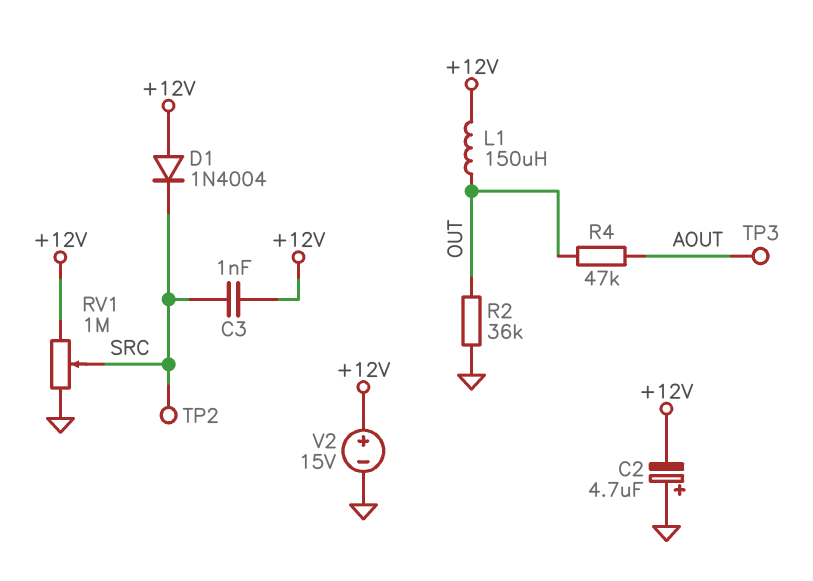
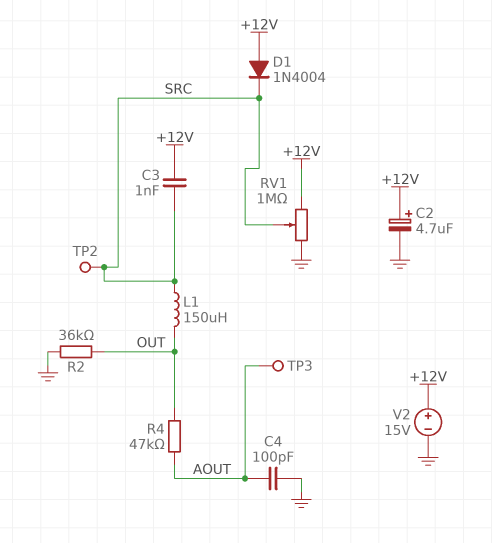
C2: 4.7uF (plus GND, minus +12V) -> 4.7uF (plus +12V, minus GND)
C4: none -> 100pF (AOUT, GND)
L1: 150uH (+12V, OUT) -> 150uH (OUT, SRC)

